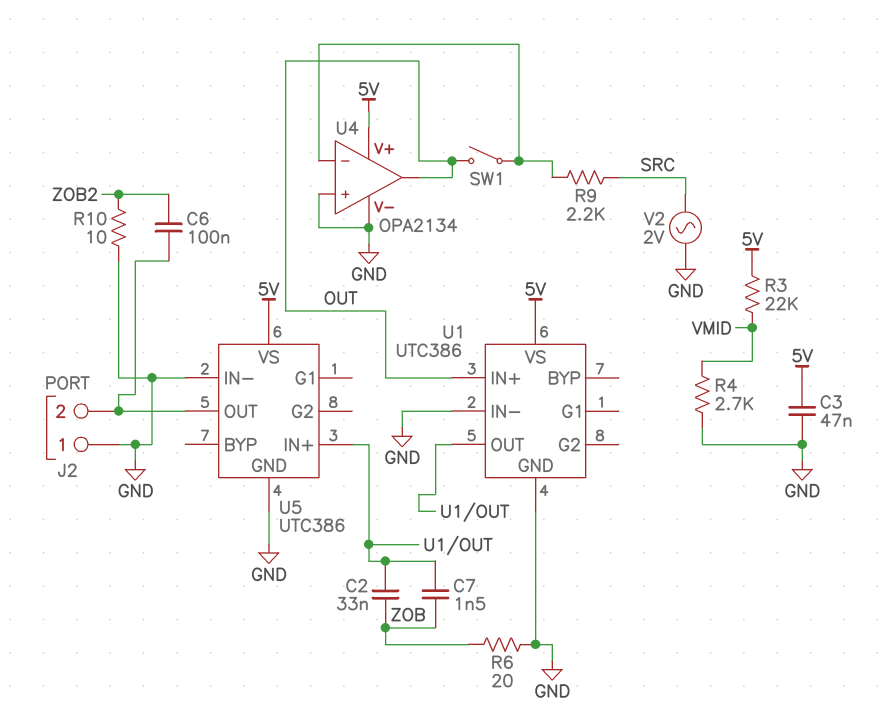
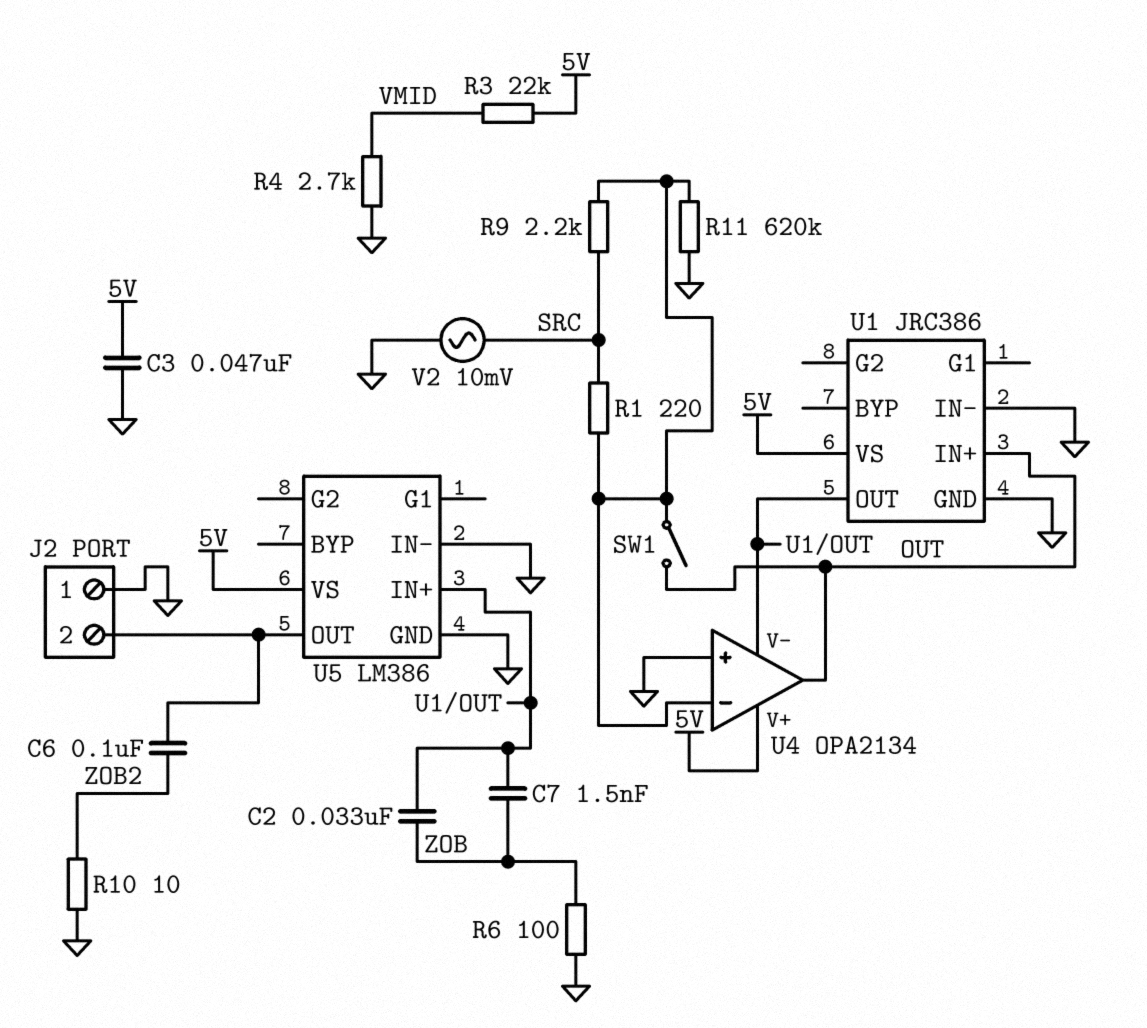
R1: none -> 220 (SRC, U4/in-)
R6: 20 (GND, ZOB) -> 100 (GND, ZOB)
R11: none -> 620k (GND, U4/in-)
U1: UTC386 -> JRC386
U4 pin V-: GND -> U1/OUT
U5: UTC386 -> LM386
V2: AC 2V (GND, SRC) -> AC 10mV (GND, SRC)

